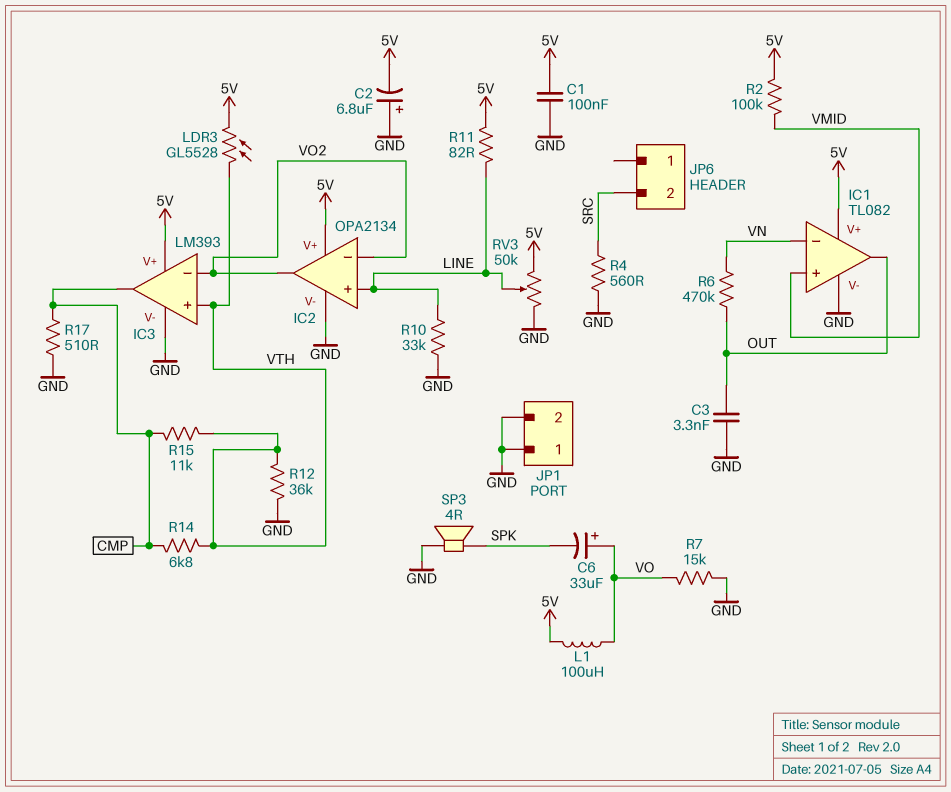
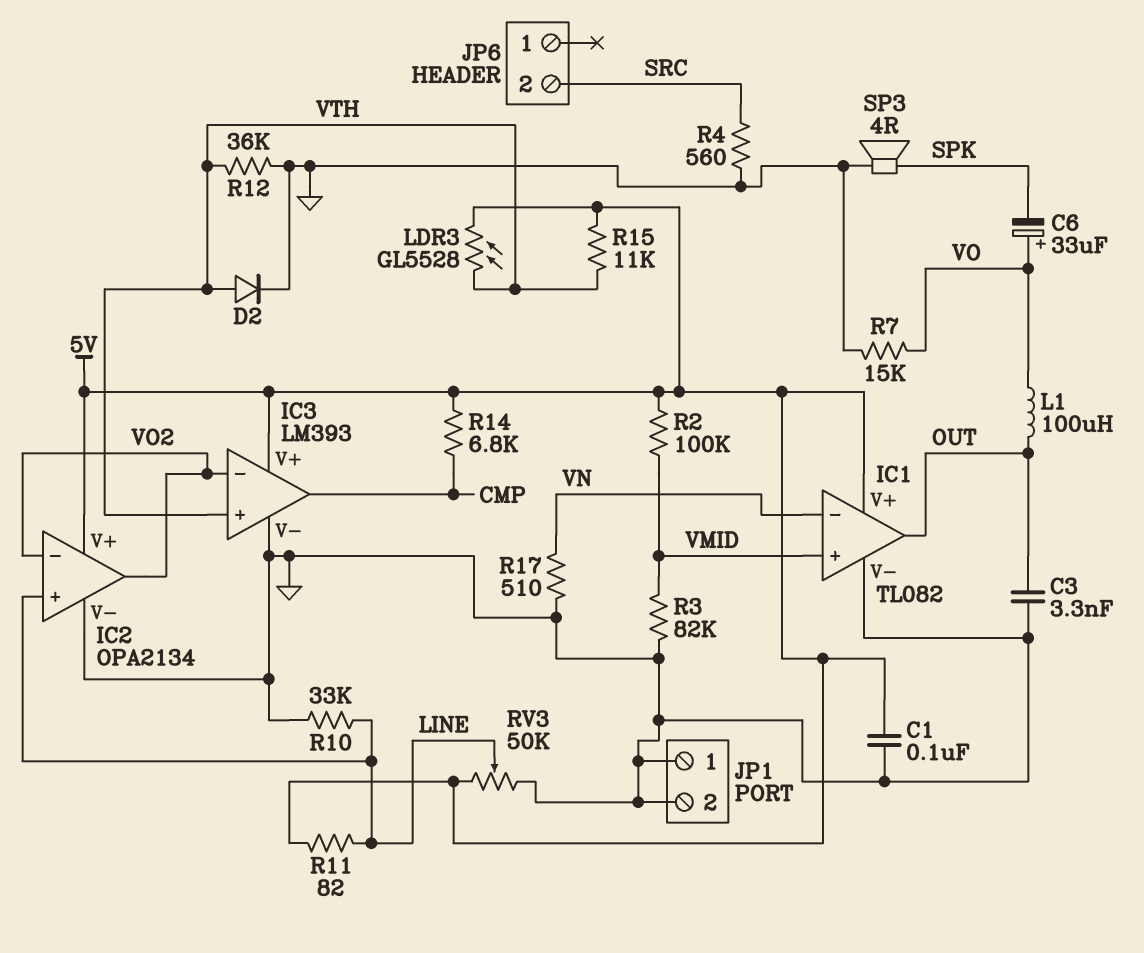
C2: 6.8uF (plus GND, minus 5V) -> none
D2: none -> diode (A VTH, K GND)
L1: 100uH (5V, VO) -> 100uH (OUT, VO)
R3: none -> 82k (GND, VMID)
R6: 470k (OUT, VN) -> none
R14: 6.8k (CMP, VTH) -> 6.8k (5V, CMP)
R15: 11k (CMP, VTH) -> 11k (5V, VTH)
R17: 510 (CMP, GND) -> 510 (GND, VN)

